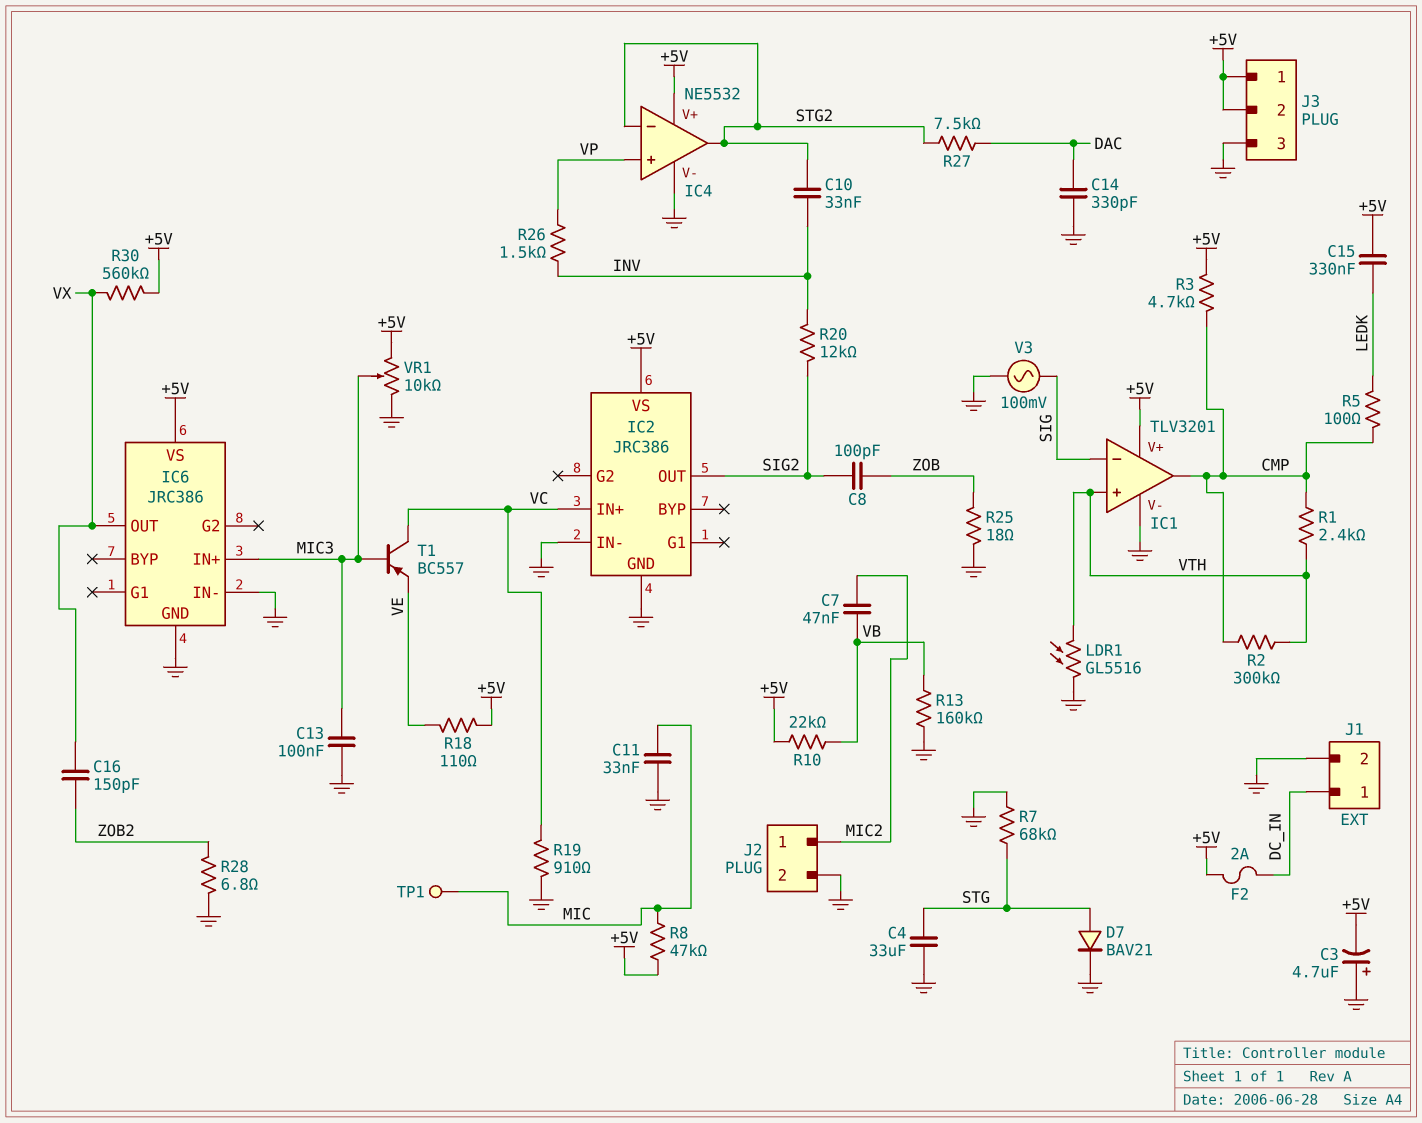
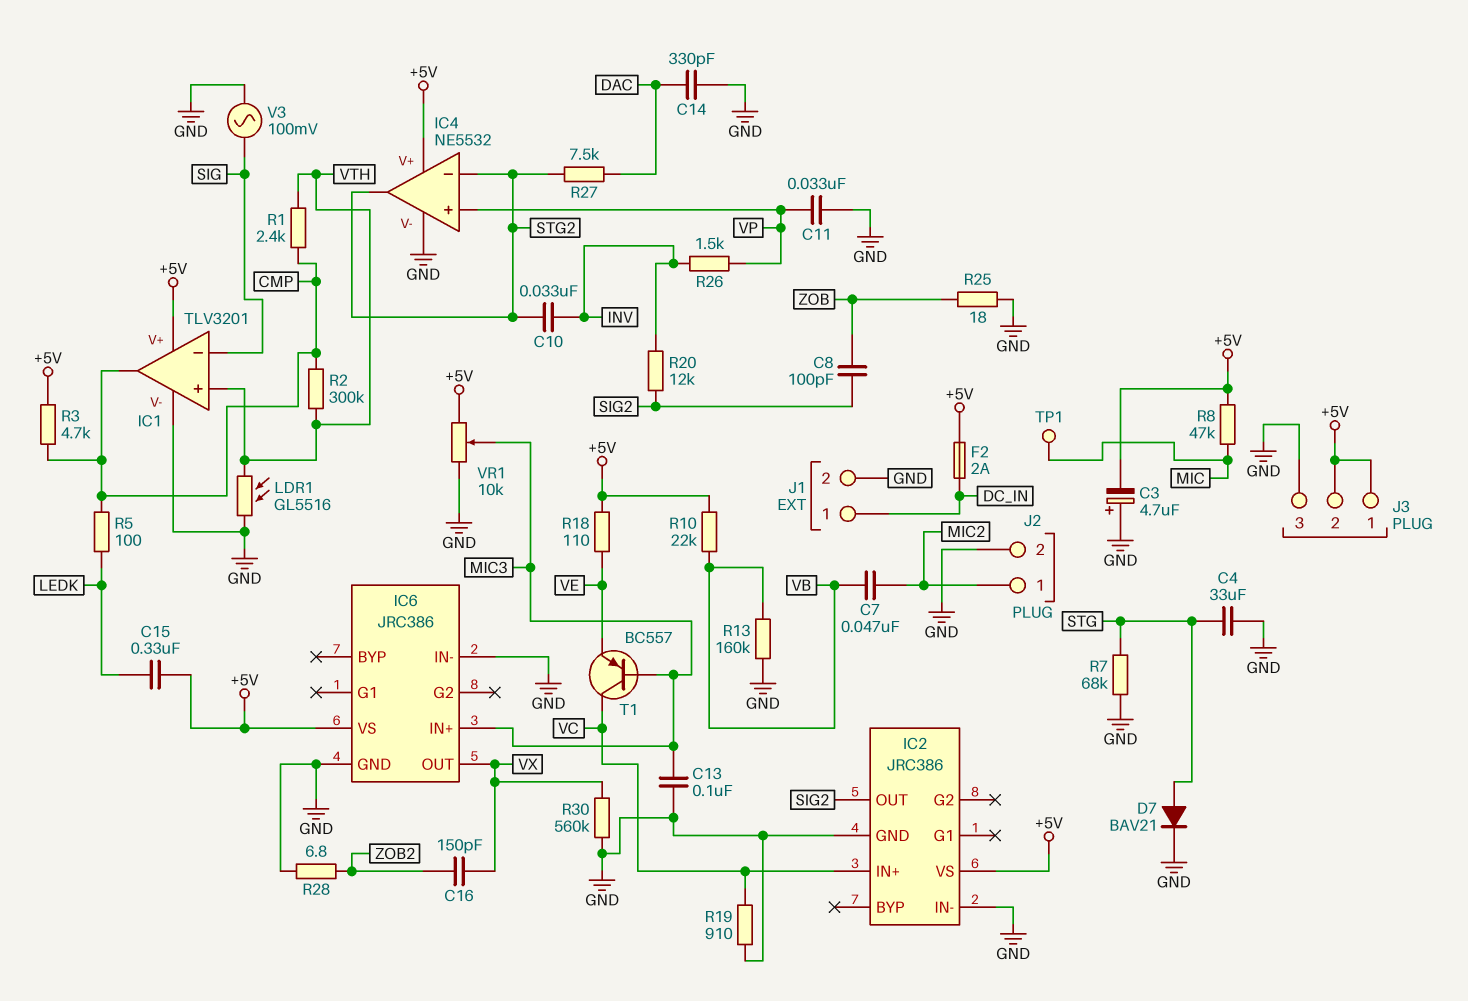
C11: 33nF (GND, MIC) -> 33nF (GND, VP)
R30: 560k (+5V, VX) -> 560k (GND, VX)

